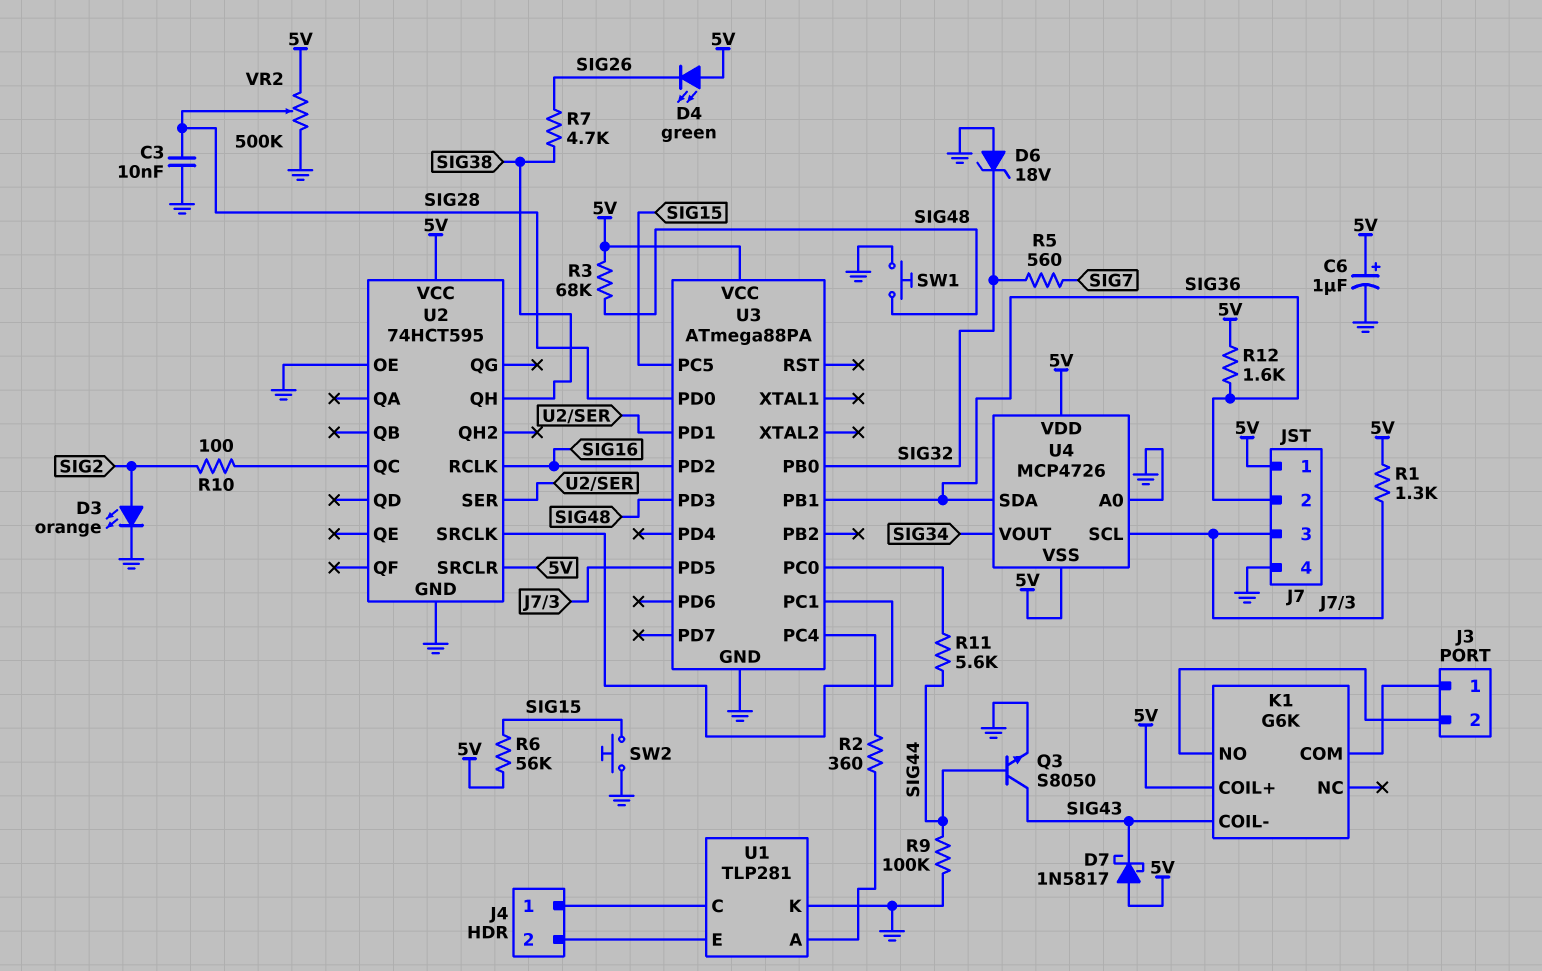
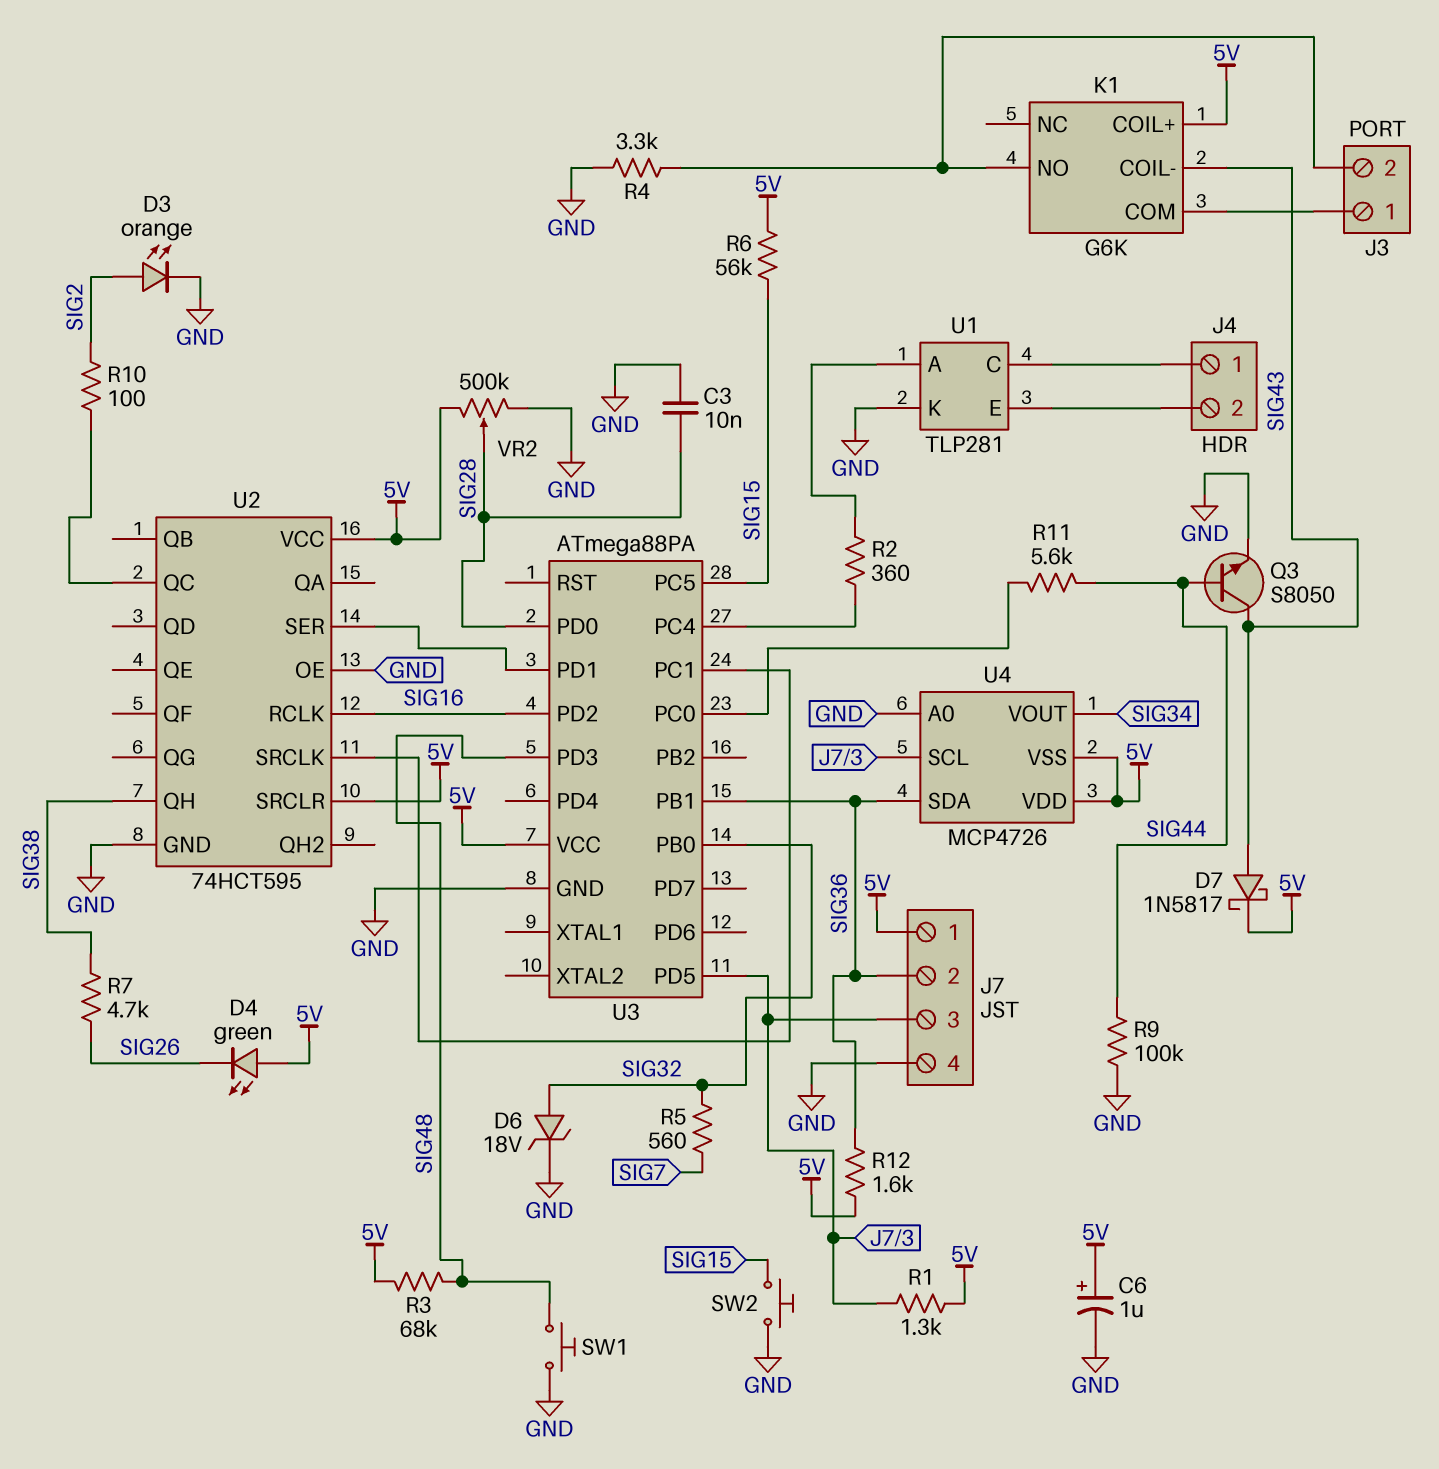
D6: zener 18V (A GND, K SIG32) -> zener 18V (A SIG32, K GND)
D7: schottky 1N5817 (A 5V, K SIG43) -> schottky 1N5817 (A SIG43, K 5V)
R4: none -> 3.3k (GND, J3/2)

